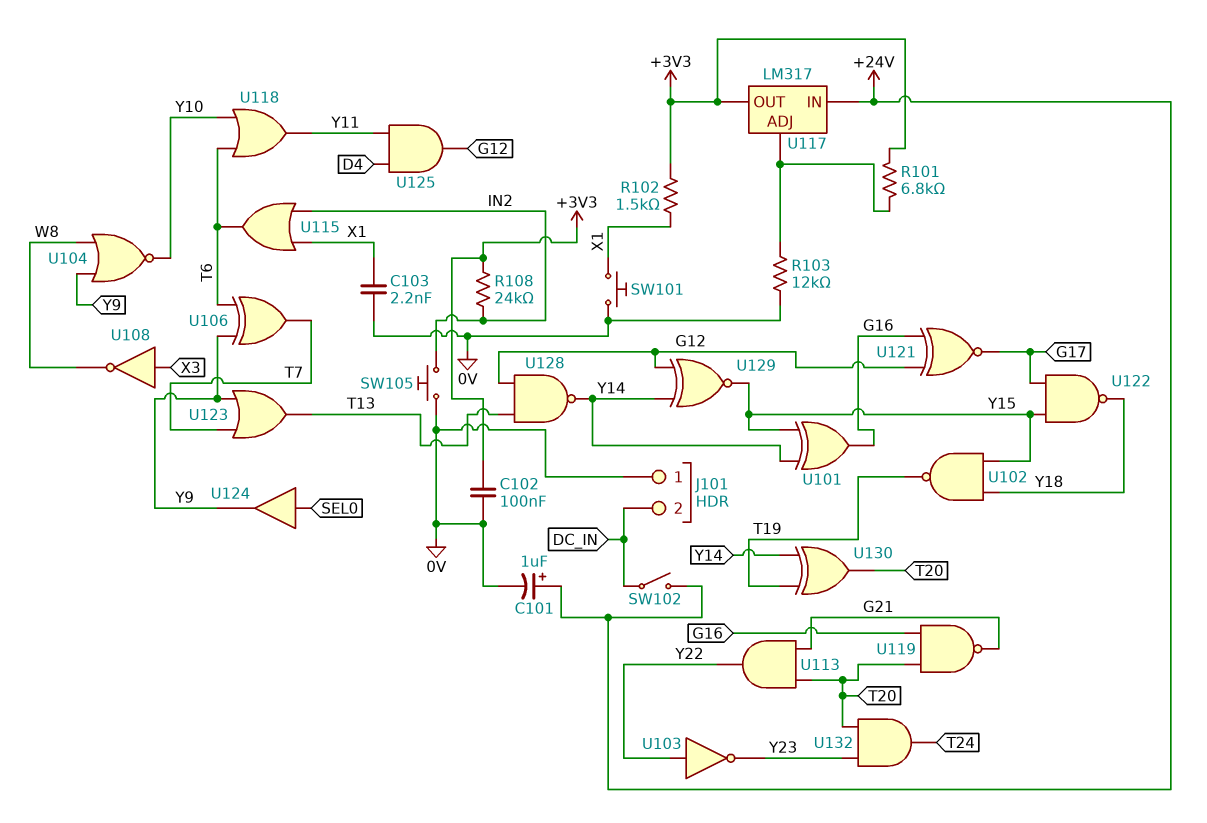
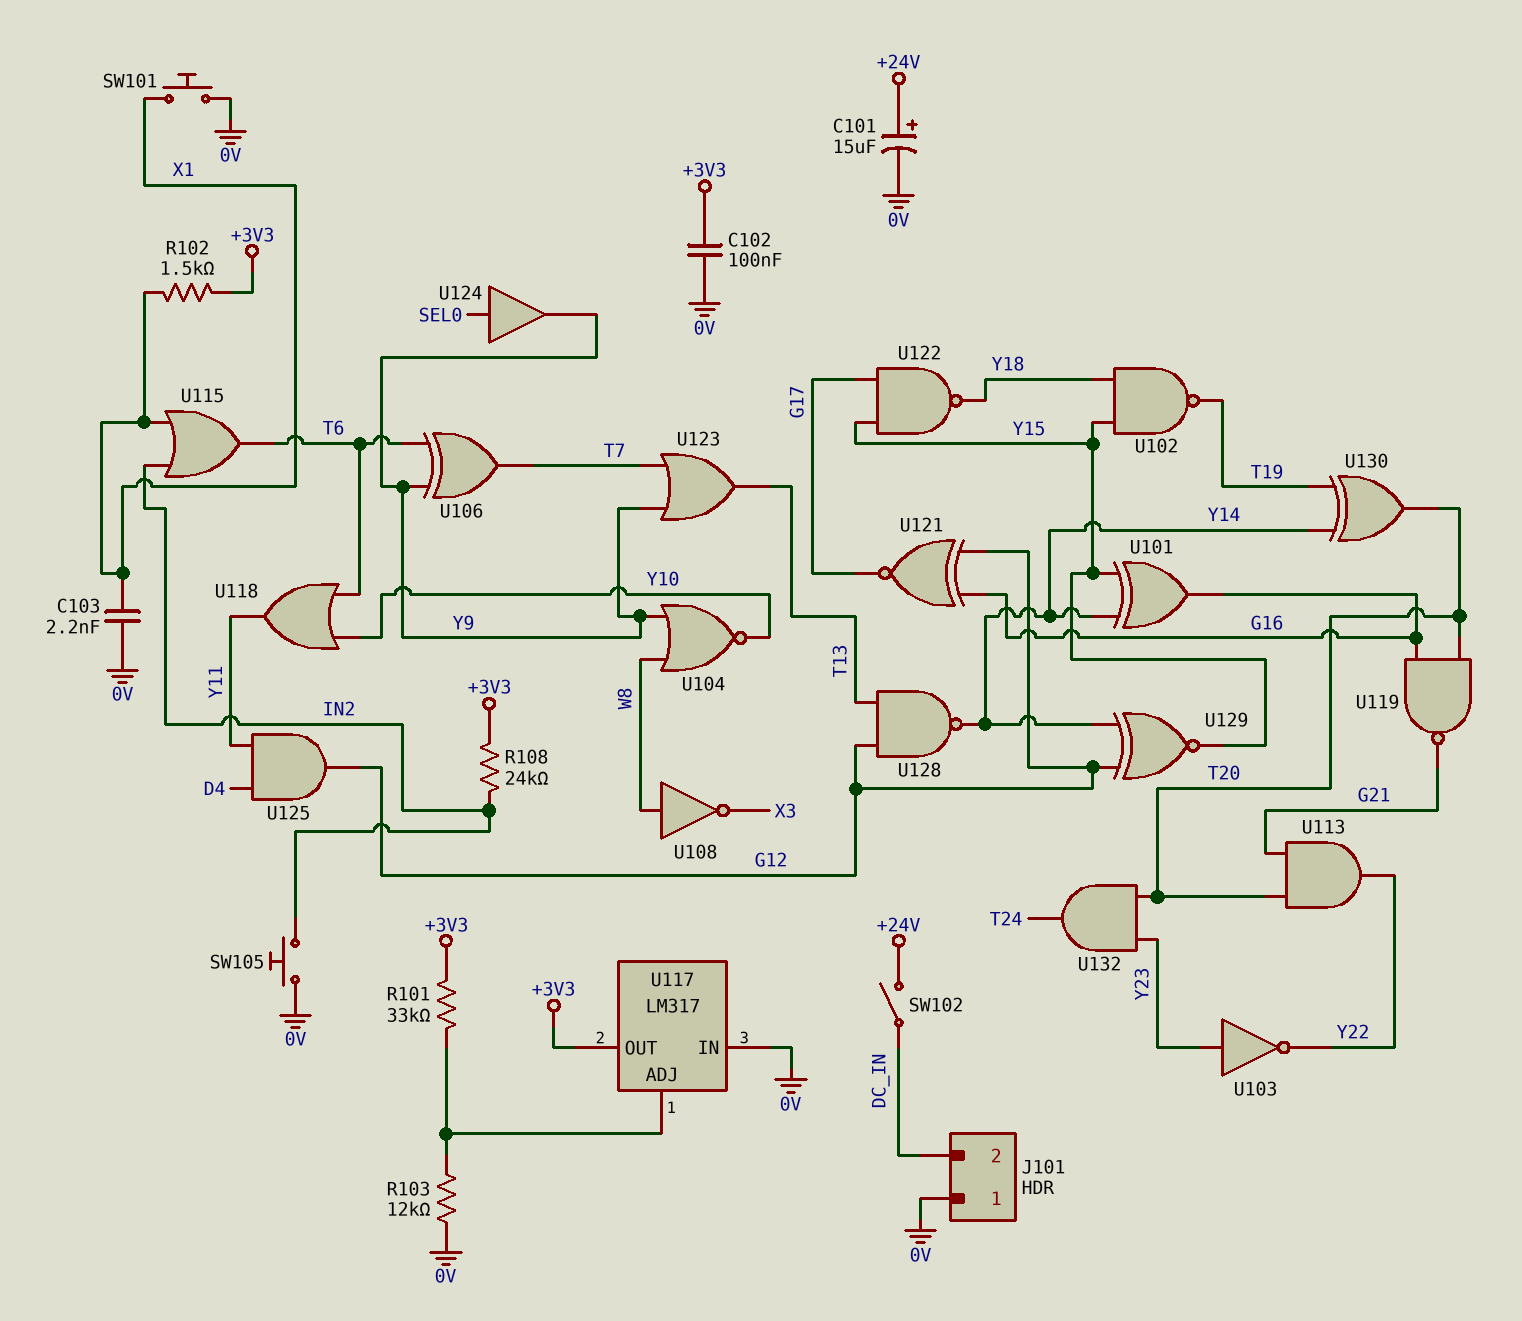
C101: 1uF (plus +24V, minus 0V) -> 15uF (plus +24V, minus 0V)
R101: 6.8k (+3V3, U117/ADJ) -> 33k (+3V3, U117/ADJ)
U103: NOT (in Y22, out Y23) -> NOT (in Y23, out Y22)
U108: NOT (in X3, out W8) -> NOT (in W8, out X3)
U117 pin IN: +24V -> 0V

